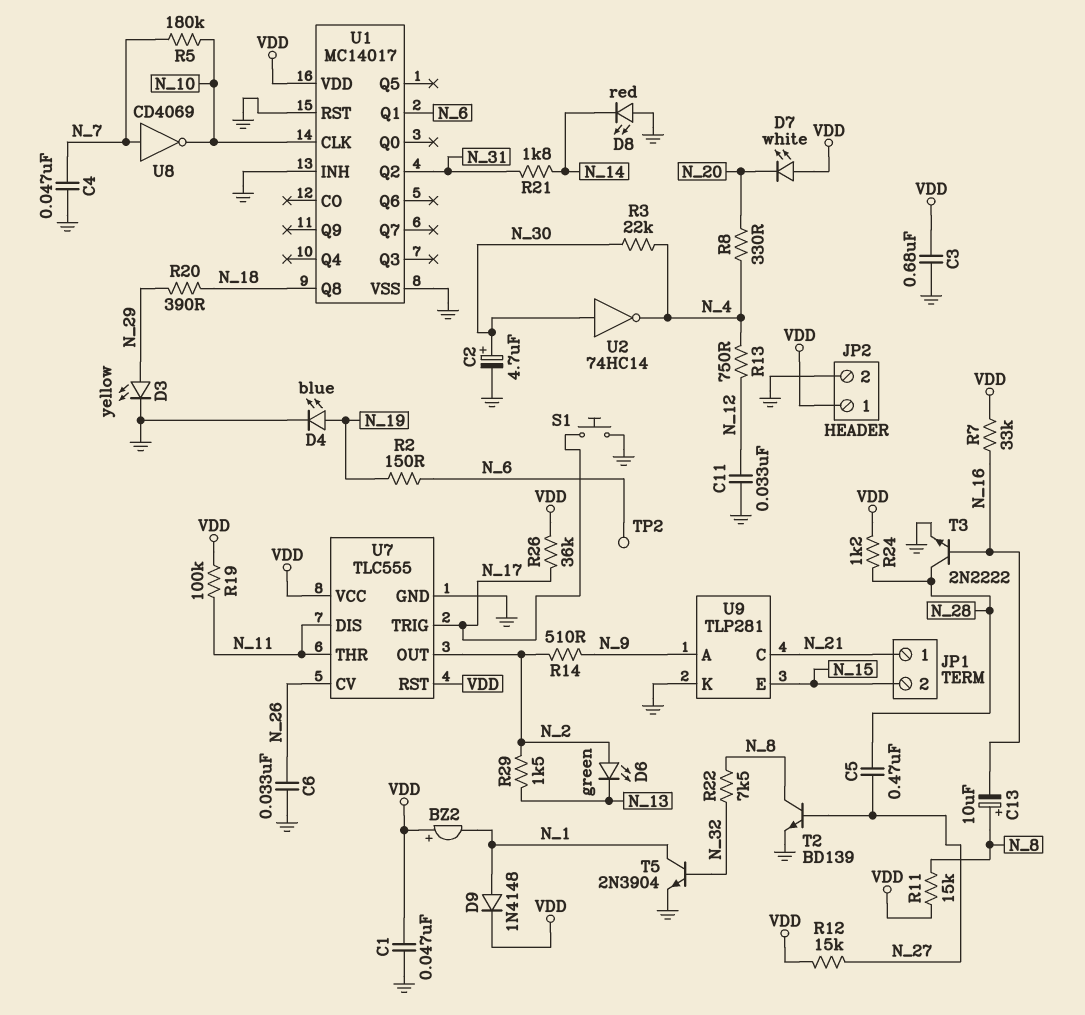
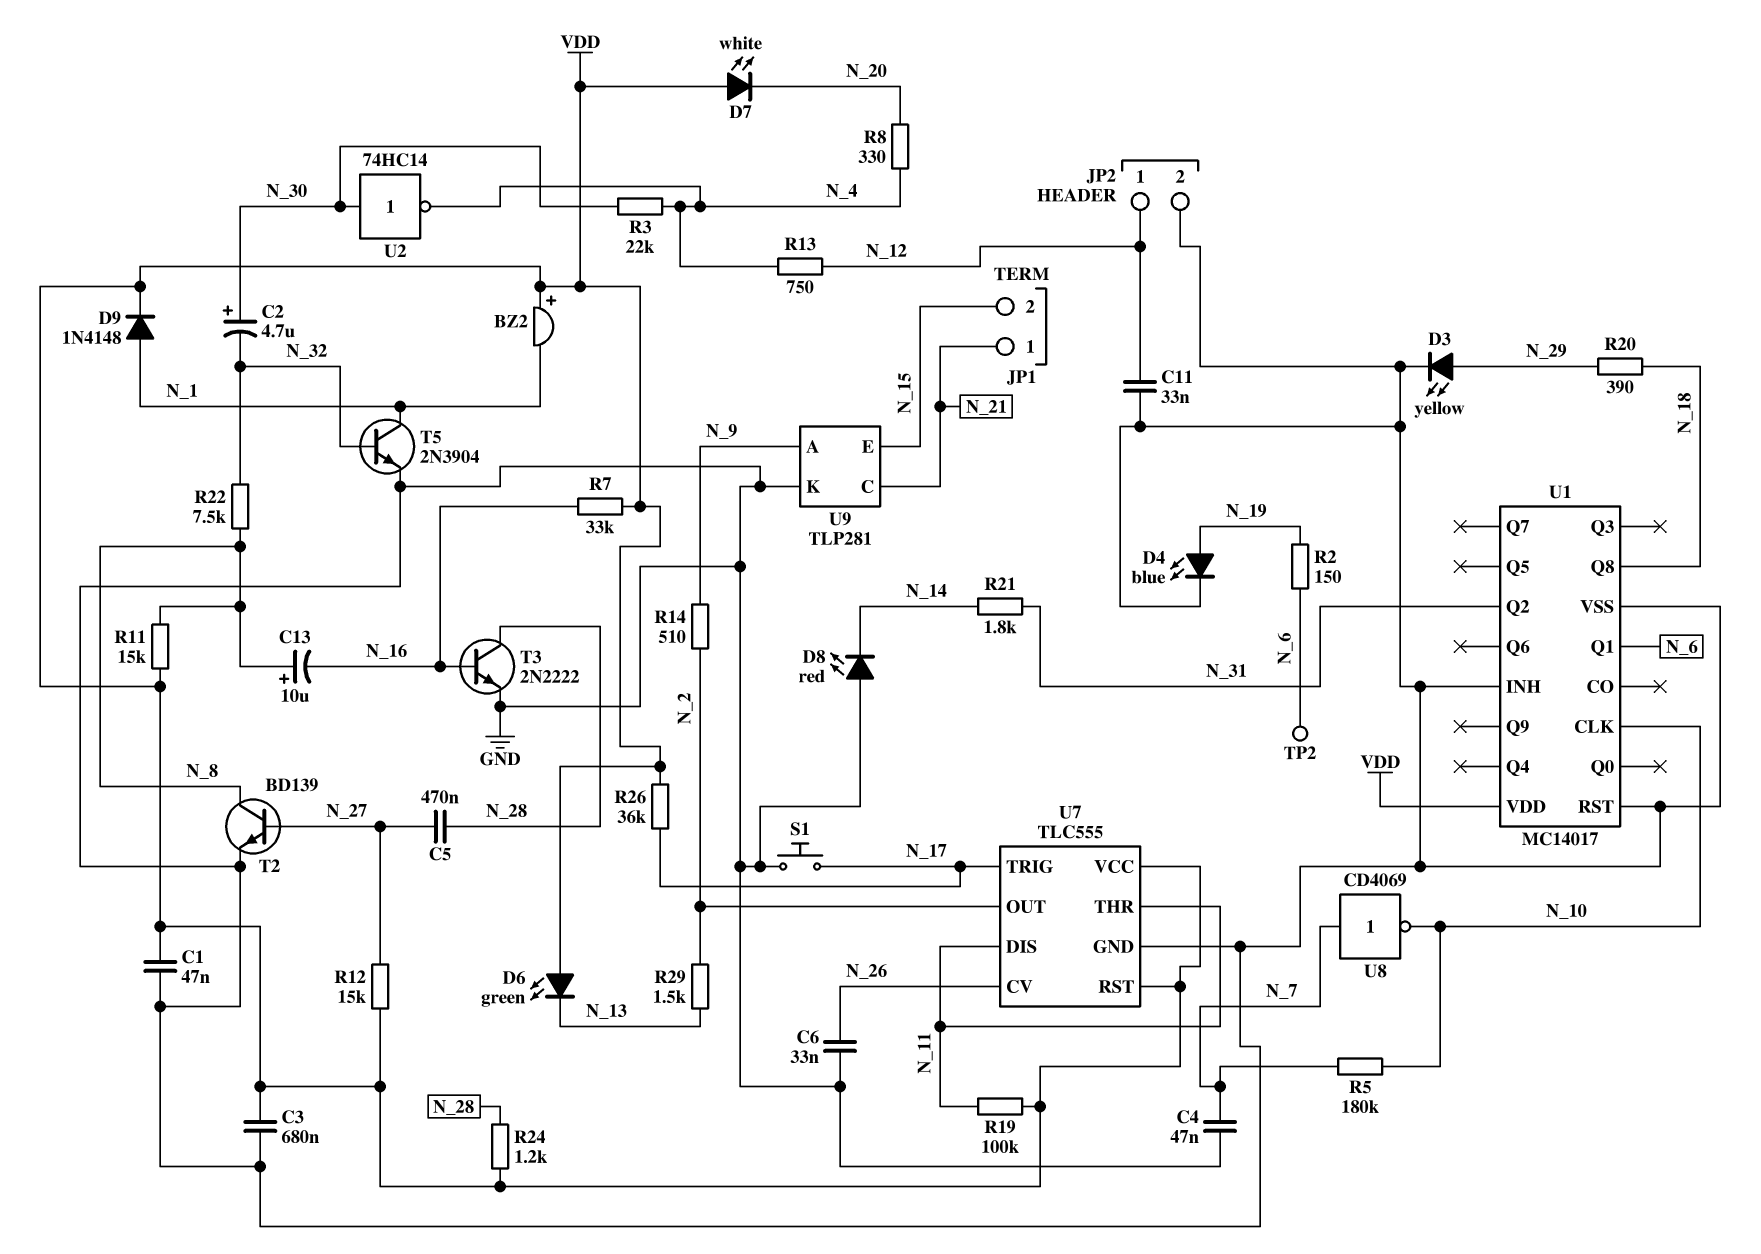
C2: 4.7uF (plus N_30, minus GND) -> 4.7uF (plus N_30, minus N_32)
D6: LED green (A N_2, K N_13) -> LED green (A VDD, K N_13)
JP2 pin 1: VDD -> N_12

